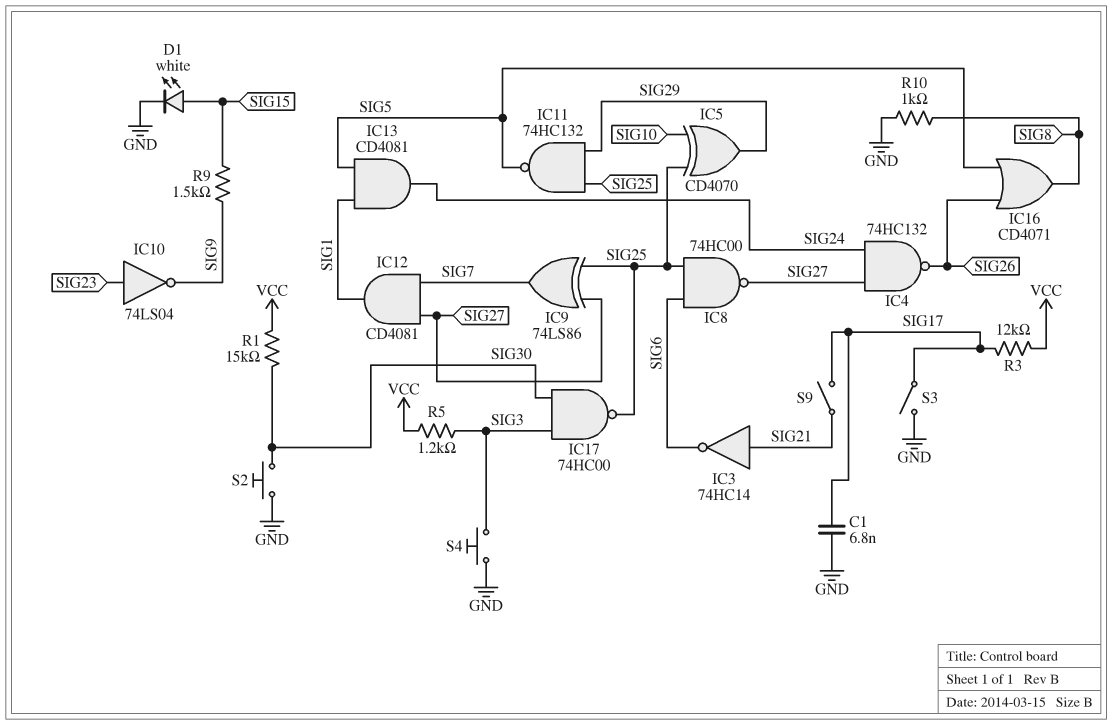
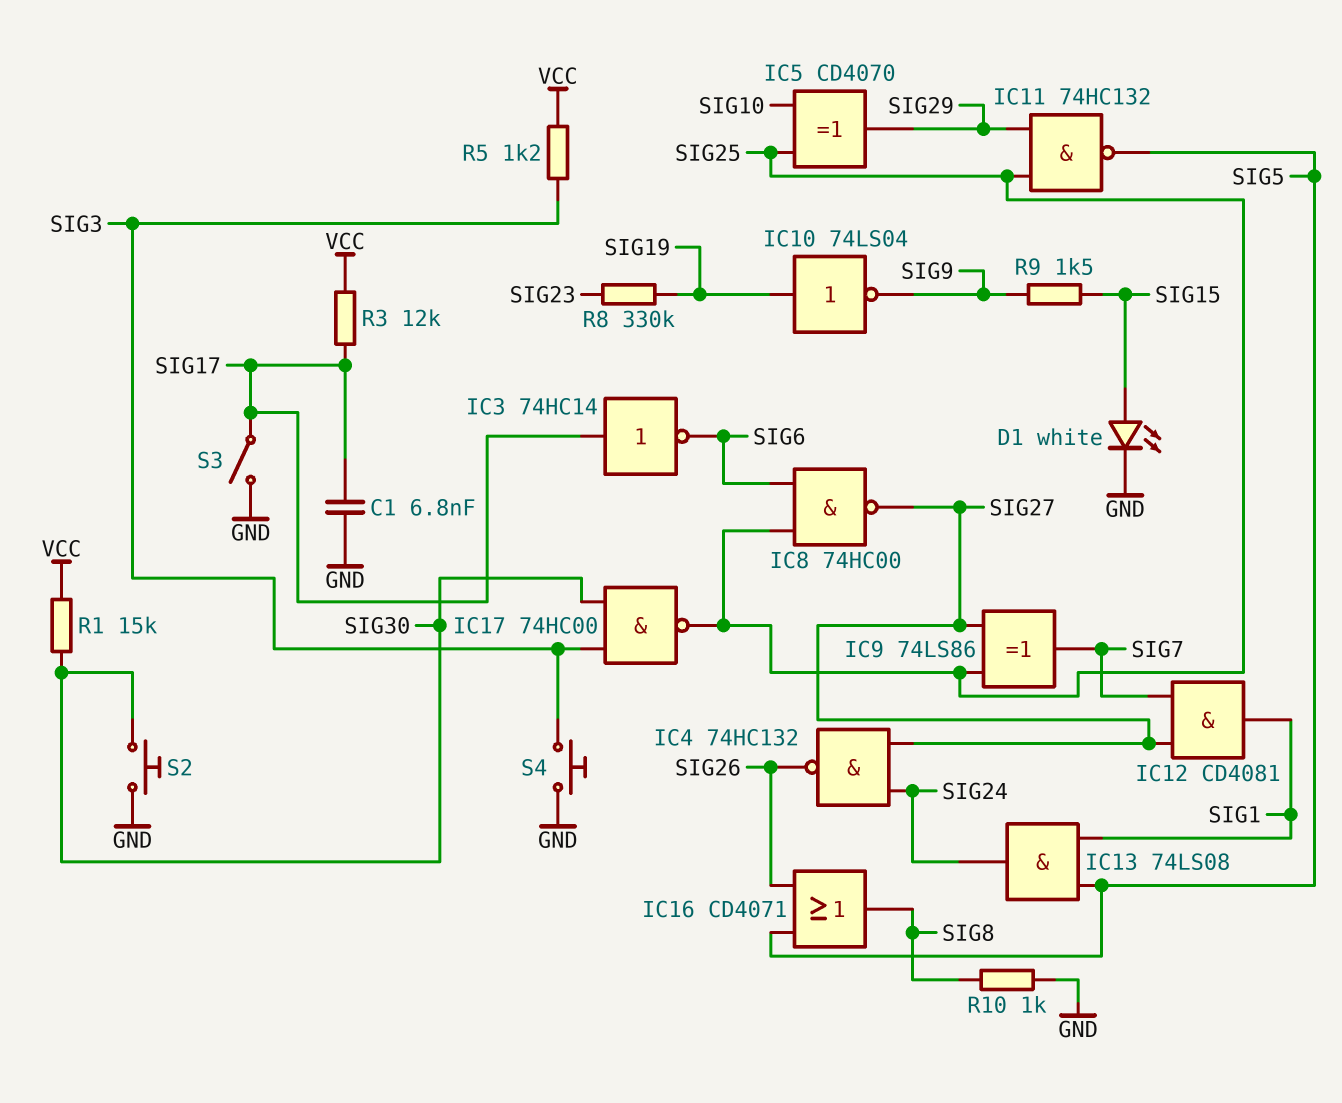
IC3: NOT 74HC14 (in SIG21, out SIG6) -> NOT 74HC14 (in SIG17, out SIG6)
IC10: NOT 74LS04 (in SIG23, out SIG9) -> NOT 74LS04 (in SIG19, out SIG9)
IC13: AND CD4081 (in SIG1, in SIG5, out SIG24) -> AND 74LS08 (in SIG1, in SIG5, out SIG24)
R8: none -> 330k (SIG19, SIG23)
S9: switch (SIG17, SIG21) -> none

